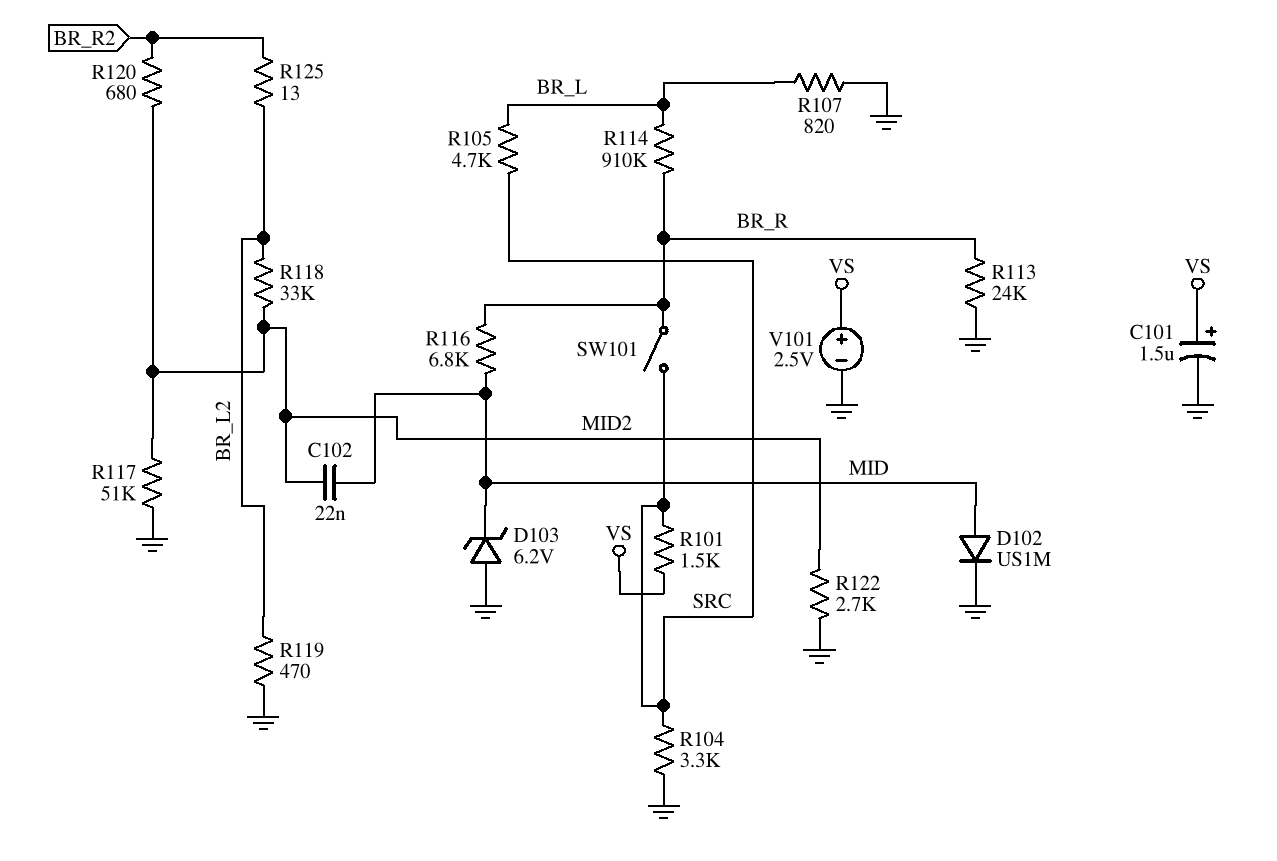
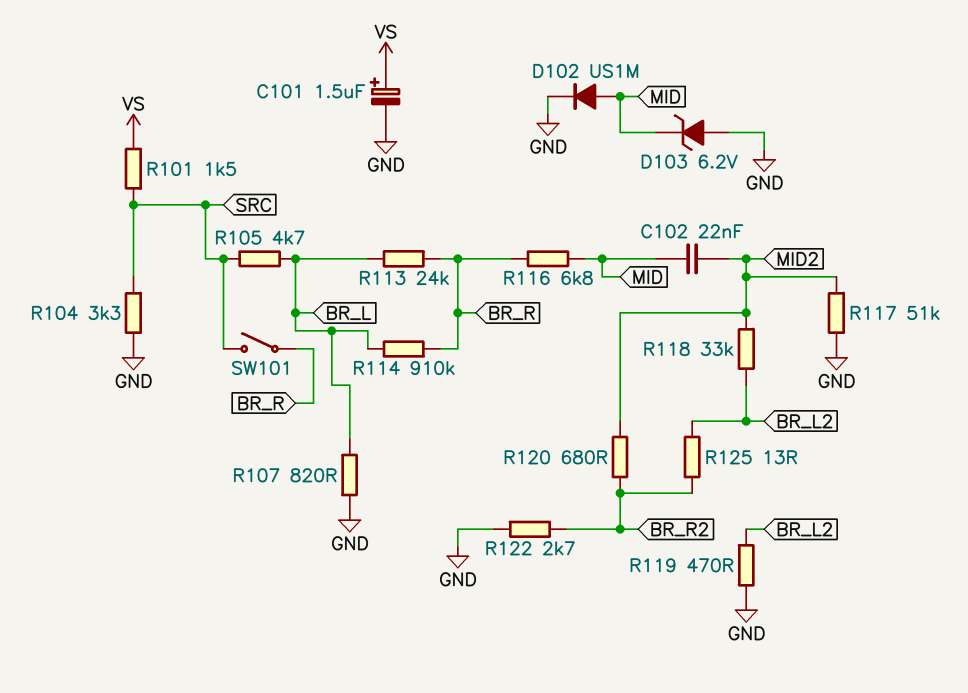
R113: 24k (BR_R, GND) -> 24k (BR_L, BR_R)
R122: 2.7k (GND, MID2) -> 2.7k (BR_R2, GND)
V101: 2.5V (plus VS, minus GND) -> none

